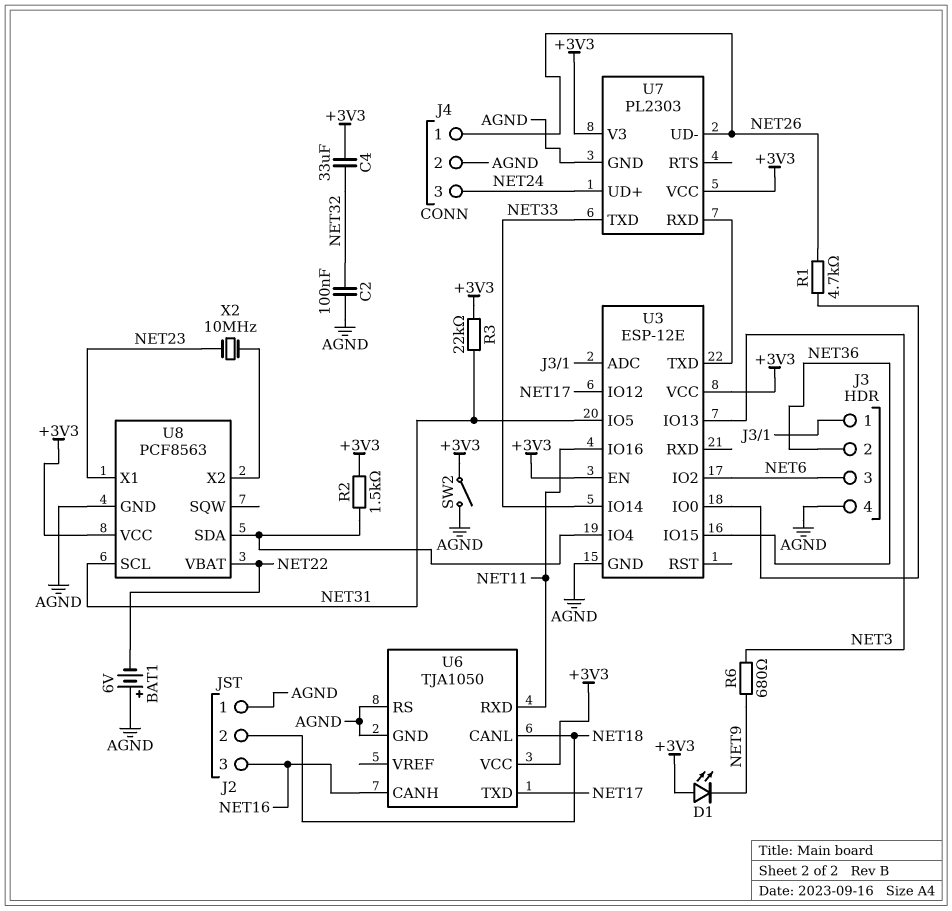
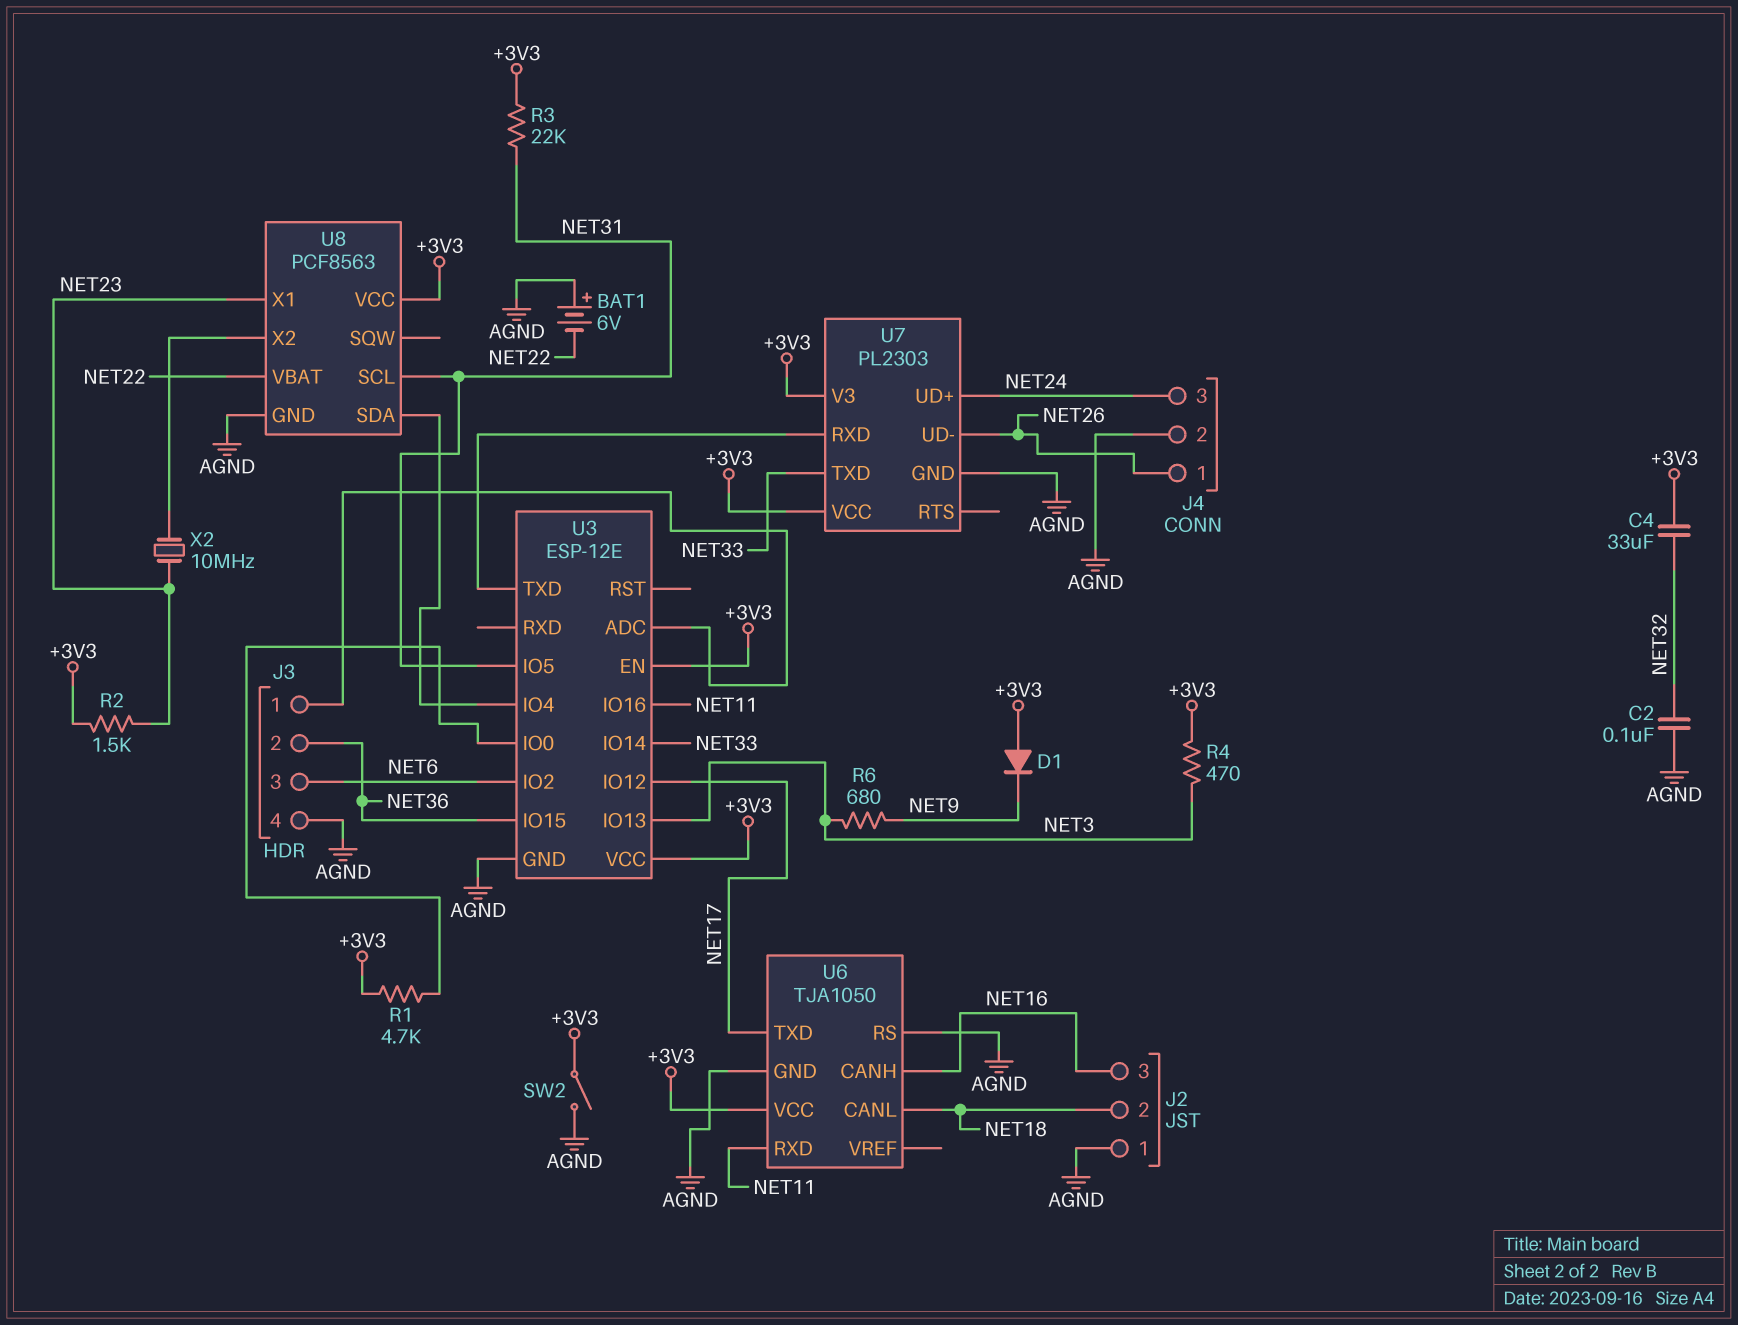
D1: LED (A +3V3, K NET9) -> diode (A +3V3, K NET9)
R1: 4.7k (NET26, U3/IO0) -> 4.7k (+3V3, U3/IO0)
R2: 1.5k (+3V3, U3/IO4) -> 1.5k (+3V3, NET23)
R4: none -> 470 (+3V3, NET3)

